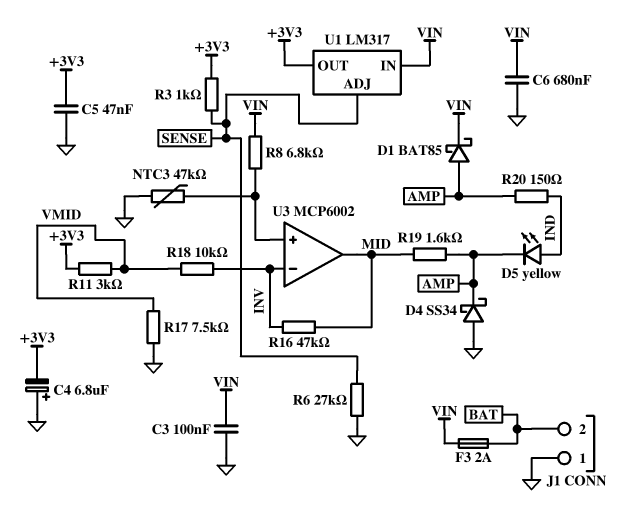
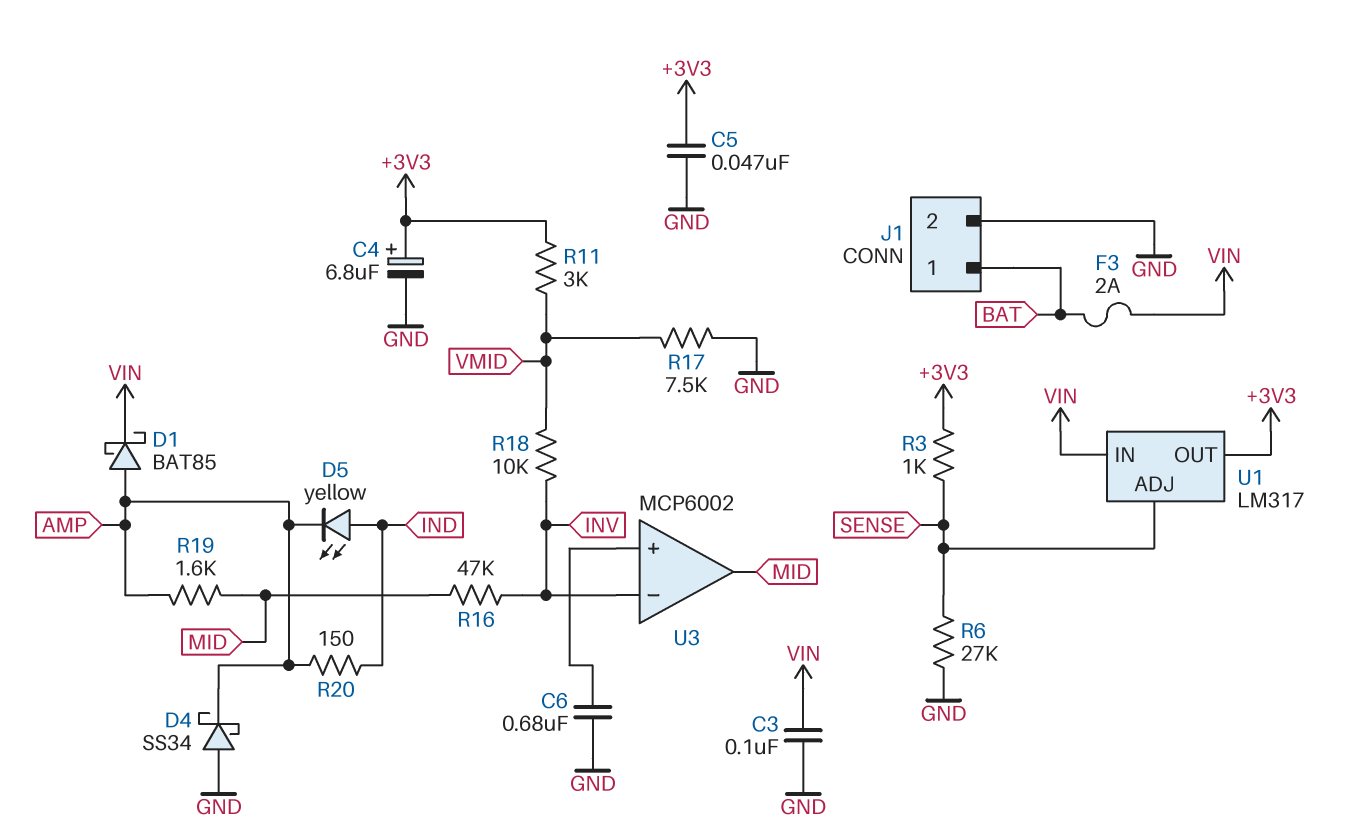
C4: 6.8uF (plus GND, minus +3V3) -> 6.8uF (plus +3V3, minus GND)
C6: 680nF (GND, VIN) -> 680nF (GND, U3/in+)
J1 pin 1: GND -> BAT
J1 pin 2: BAT -> GND
NTC3: 47k (GND, U3/in+) -> none
R8: 6.8k (U3/in+, VIN) -> none

